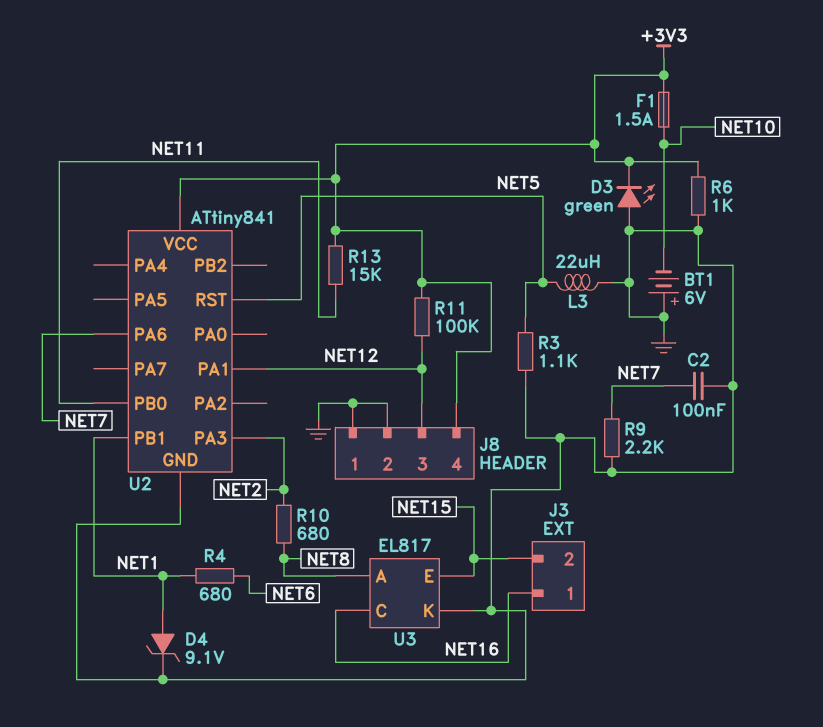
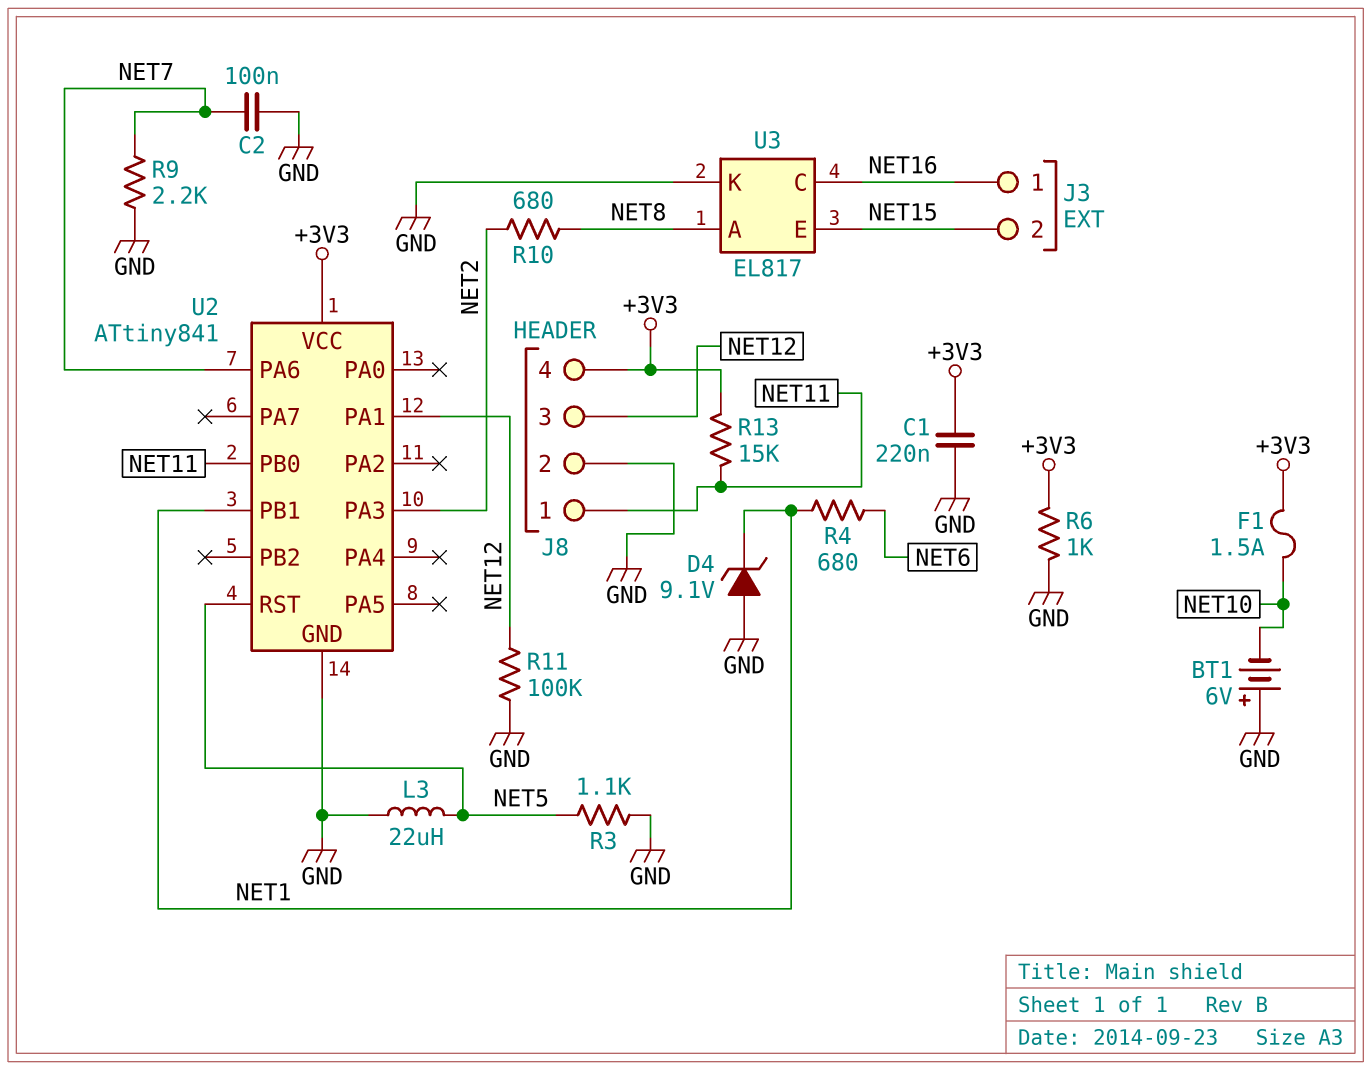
C1: none -> 220nF (+3V3, GND)
D3: LED green (A GND, K +3V3) -> none
D4: zener 9.1V (A NET1, K GND) -> zener 9.1V (A GND, K NET1)
J8 pin 1: GND -> NET11
R11: 100k (+3V3, NET12) -> 100k (GND, NET12)

